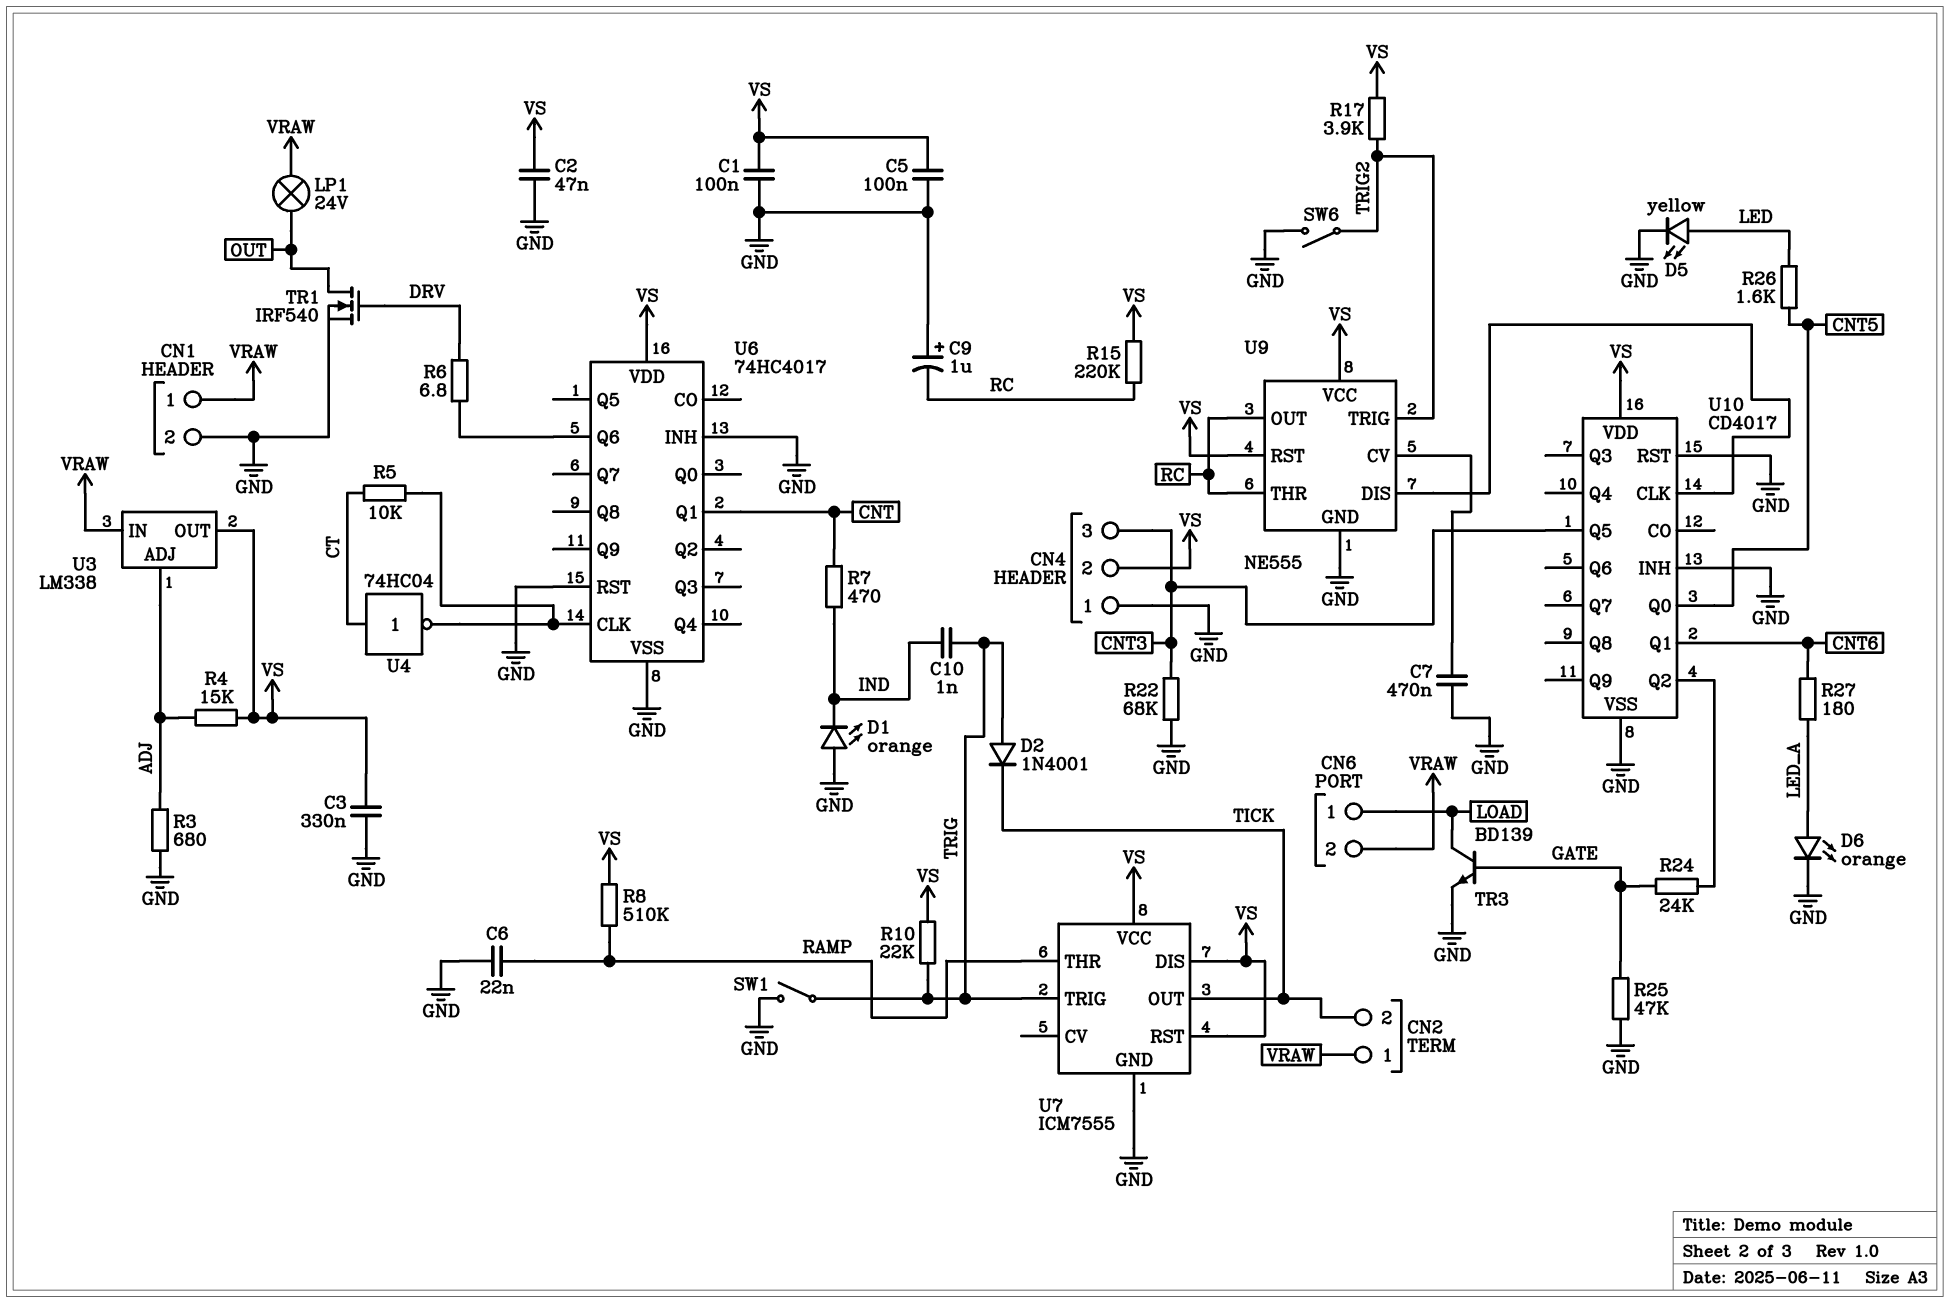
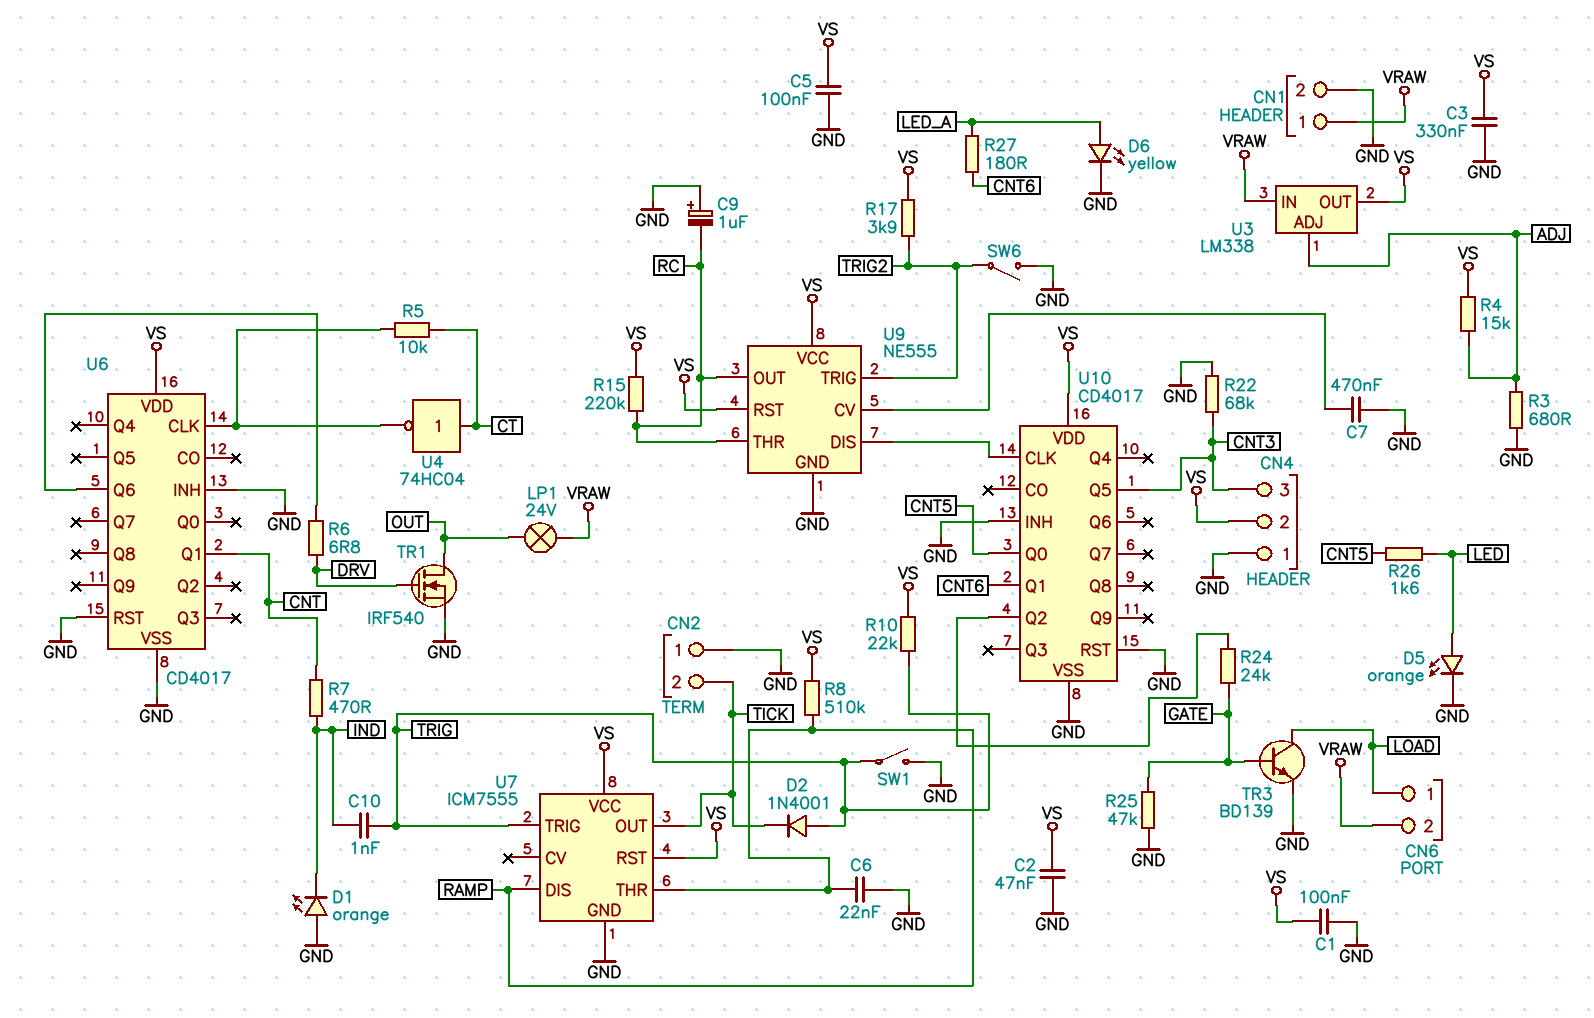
CN2 pin 1: VRAW -> GND
D5: LED yellow (A LED, K GND) -> LED orange (A LED, K GND)
D6: LED orange (A LED_A, K GND) -> LED yellow (A LED_A, K GND)
U6: 74HC4017 -> CD4017
U7 pin DIS: VS -> RAMP

